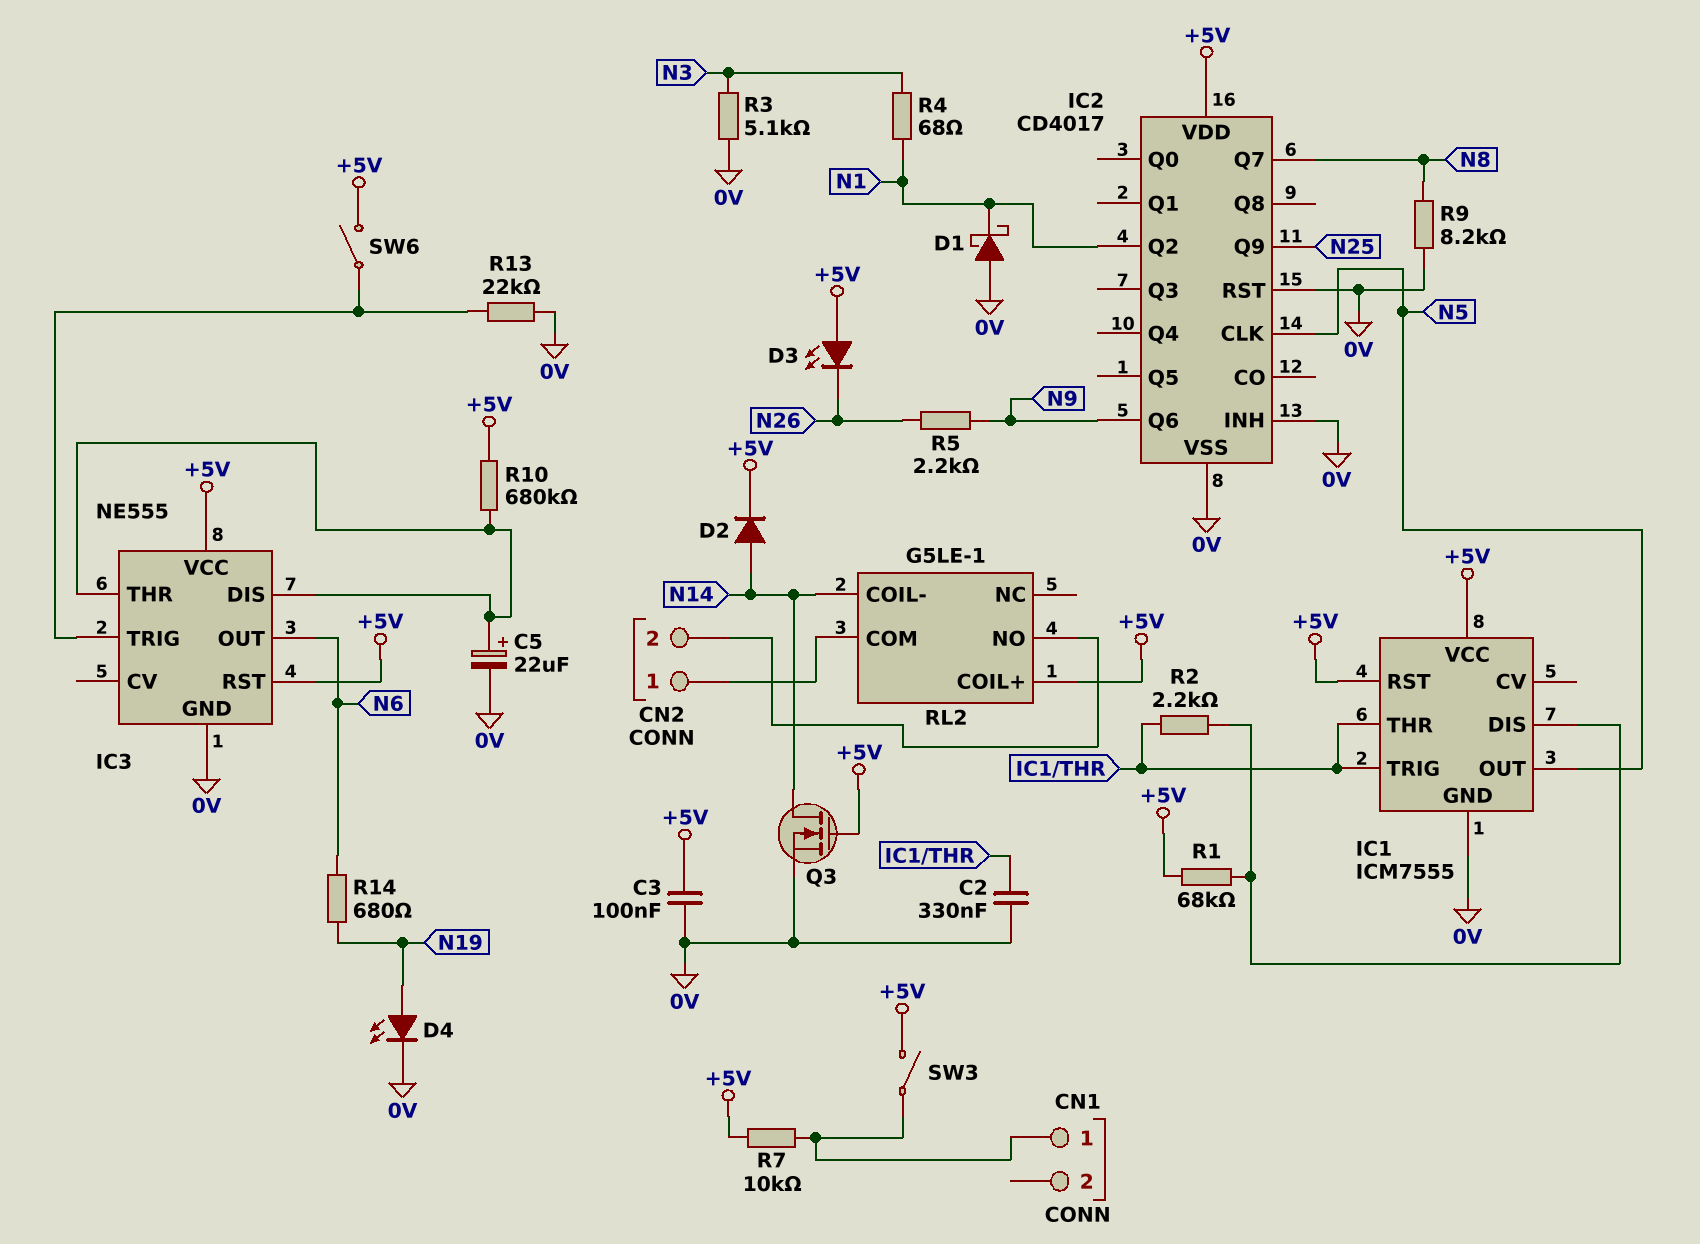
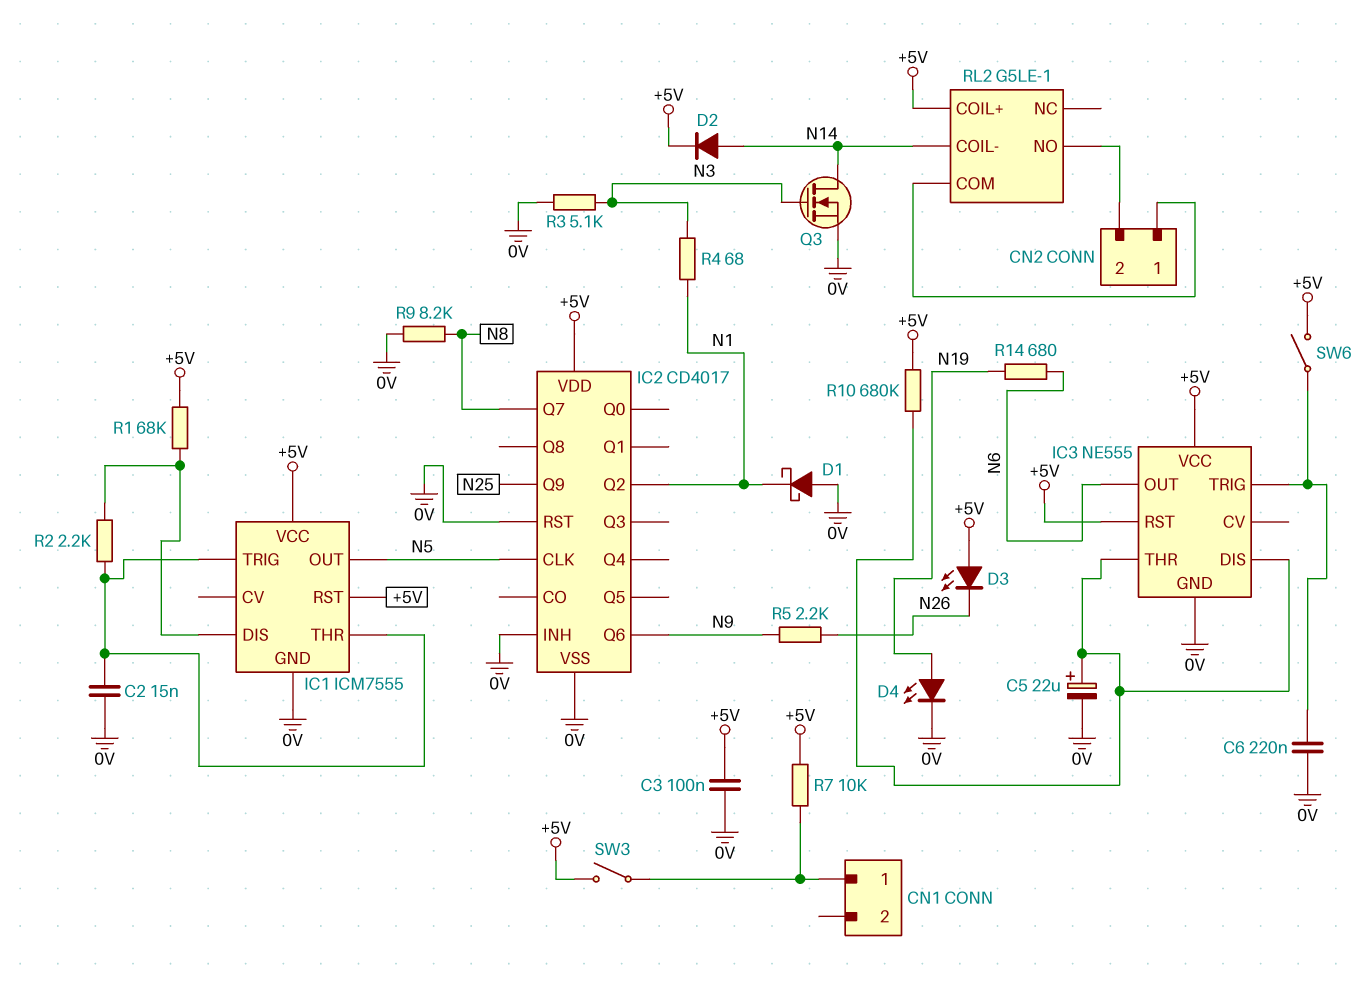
C2: 330nF (0V, IC1/THR) -> 15nF (0V, IC1/THR)
C6: none -> 220nF (0V, IC3/TRIG)
Q3: NMOS (G +5V, D N14, S 0V) -> NMOS (G N3, D N14, S 0V)
R13: 22k (0V, IC3/TRIG) -> none

